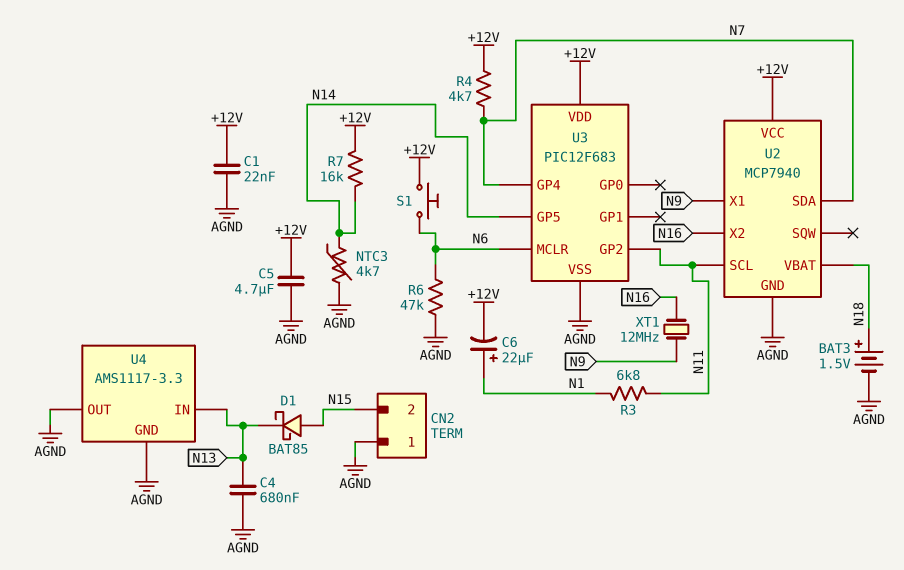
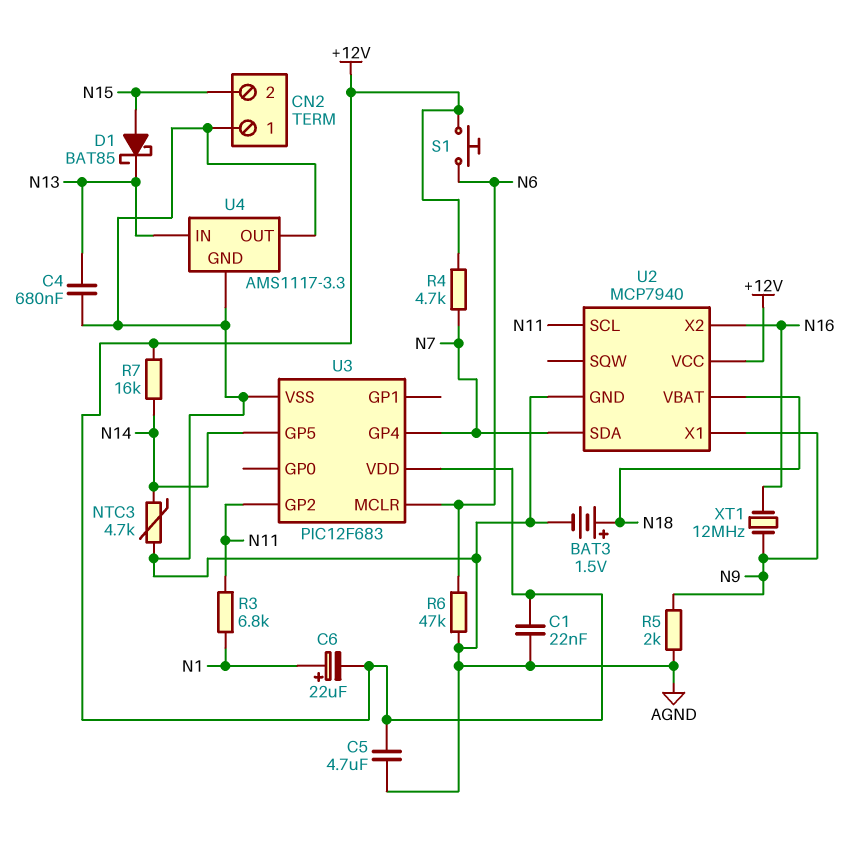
R5: none -> 2k (AGND, N9)

